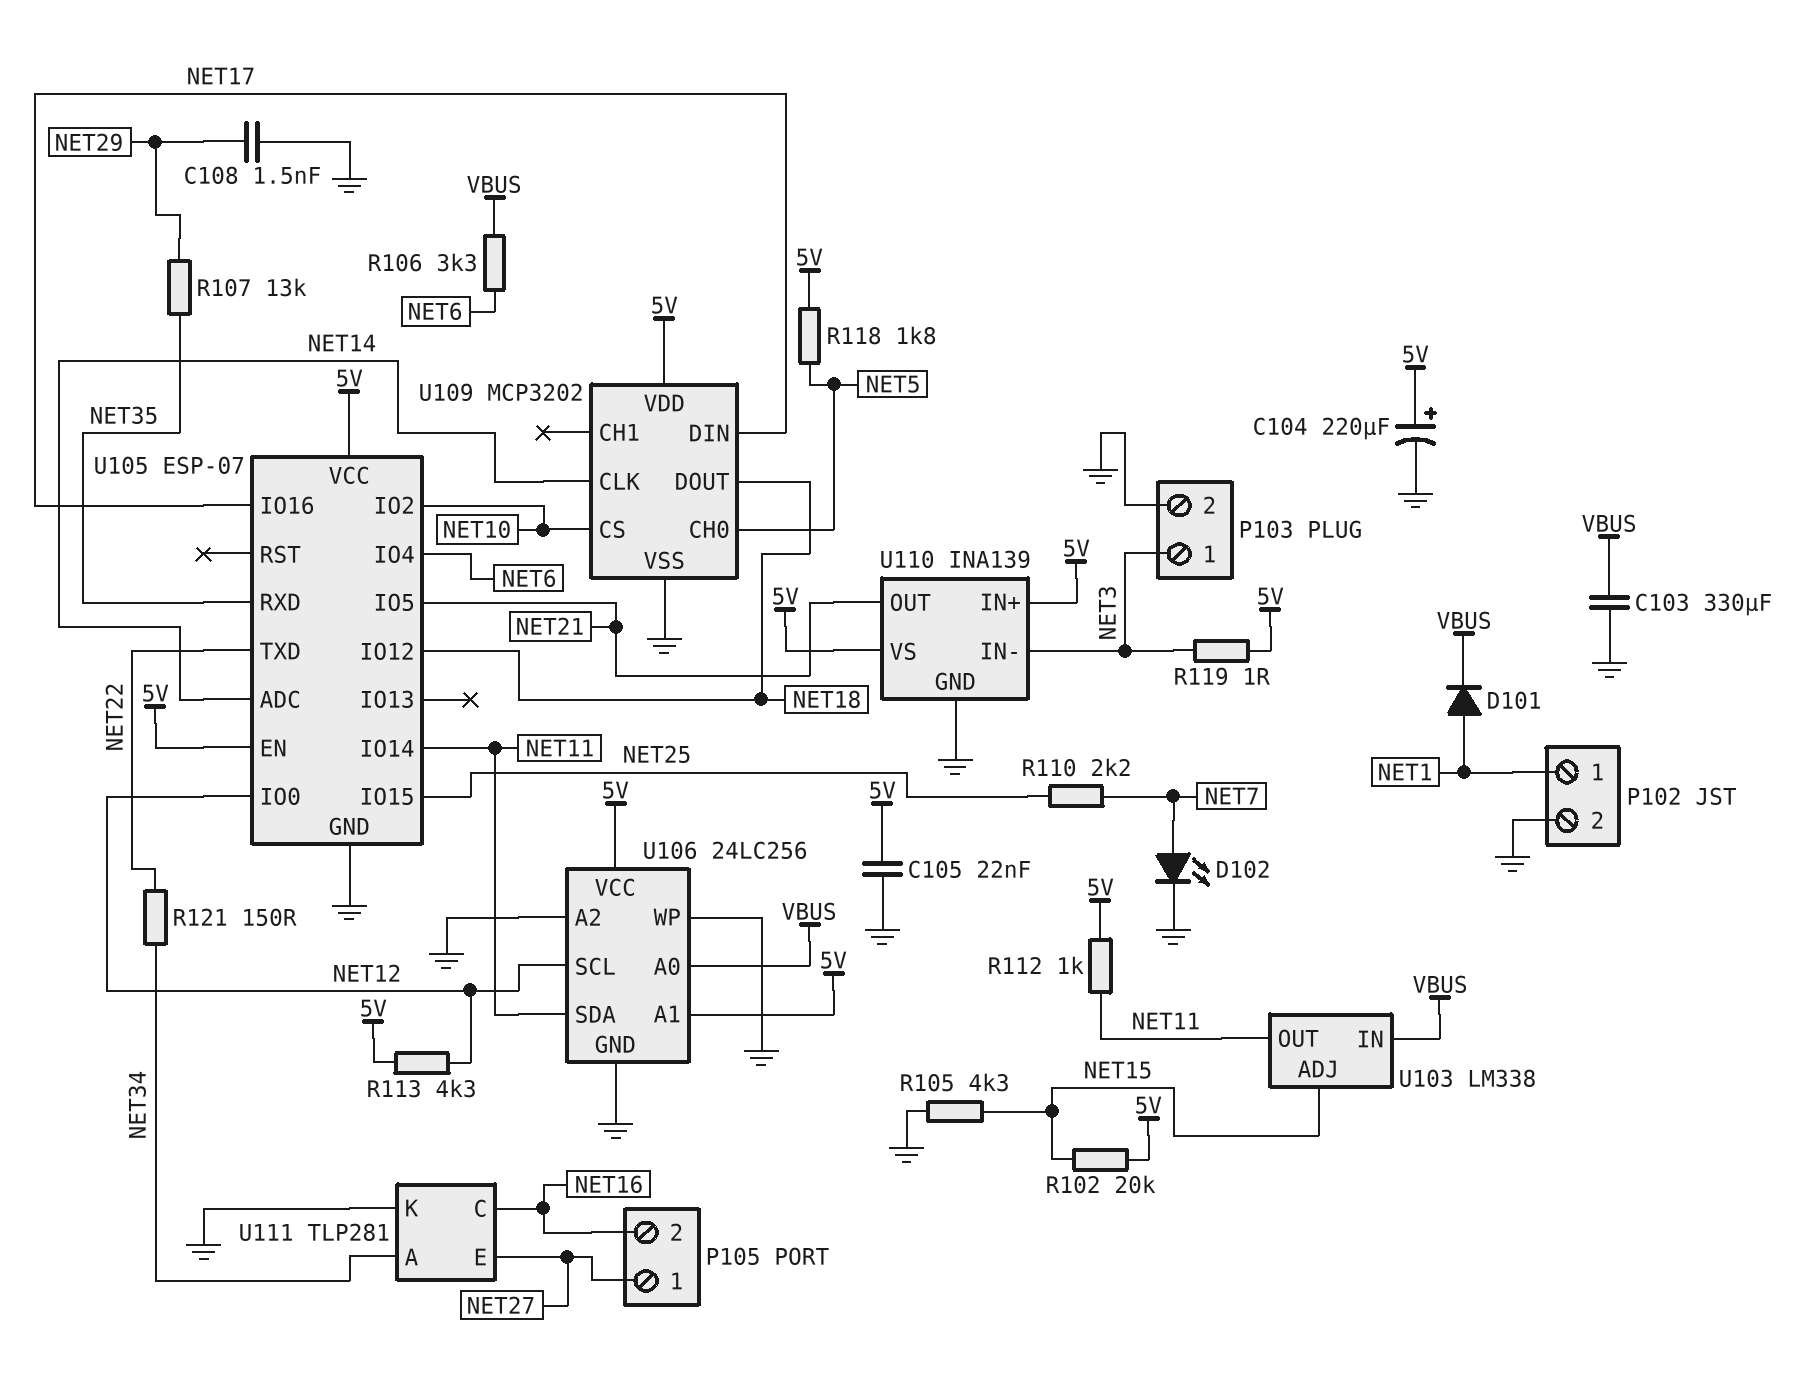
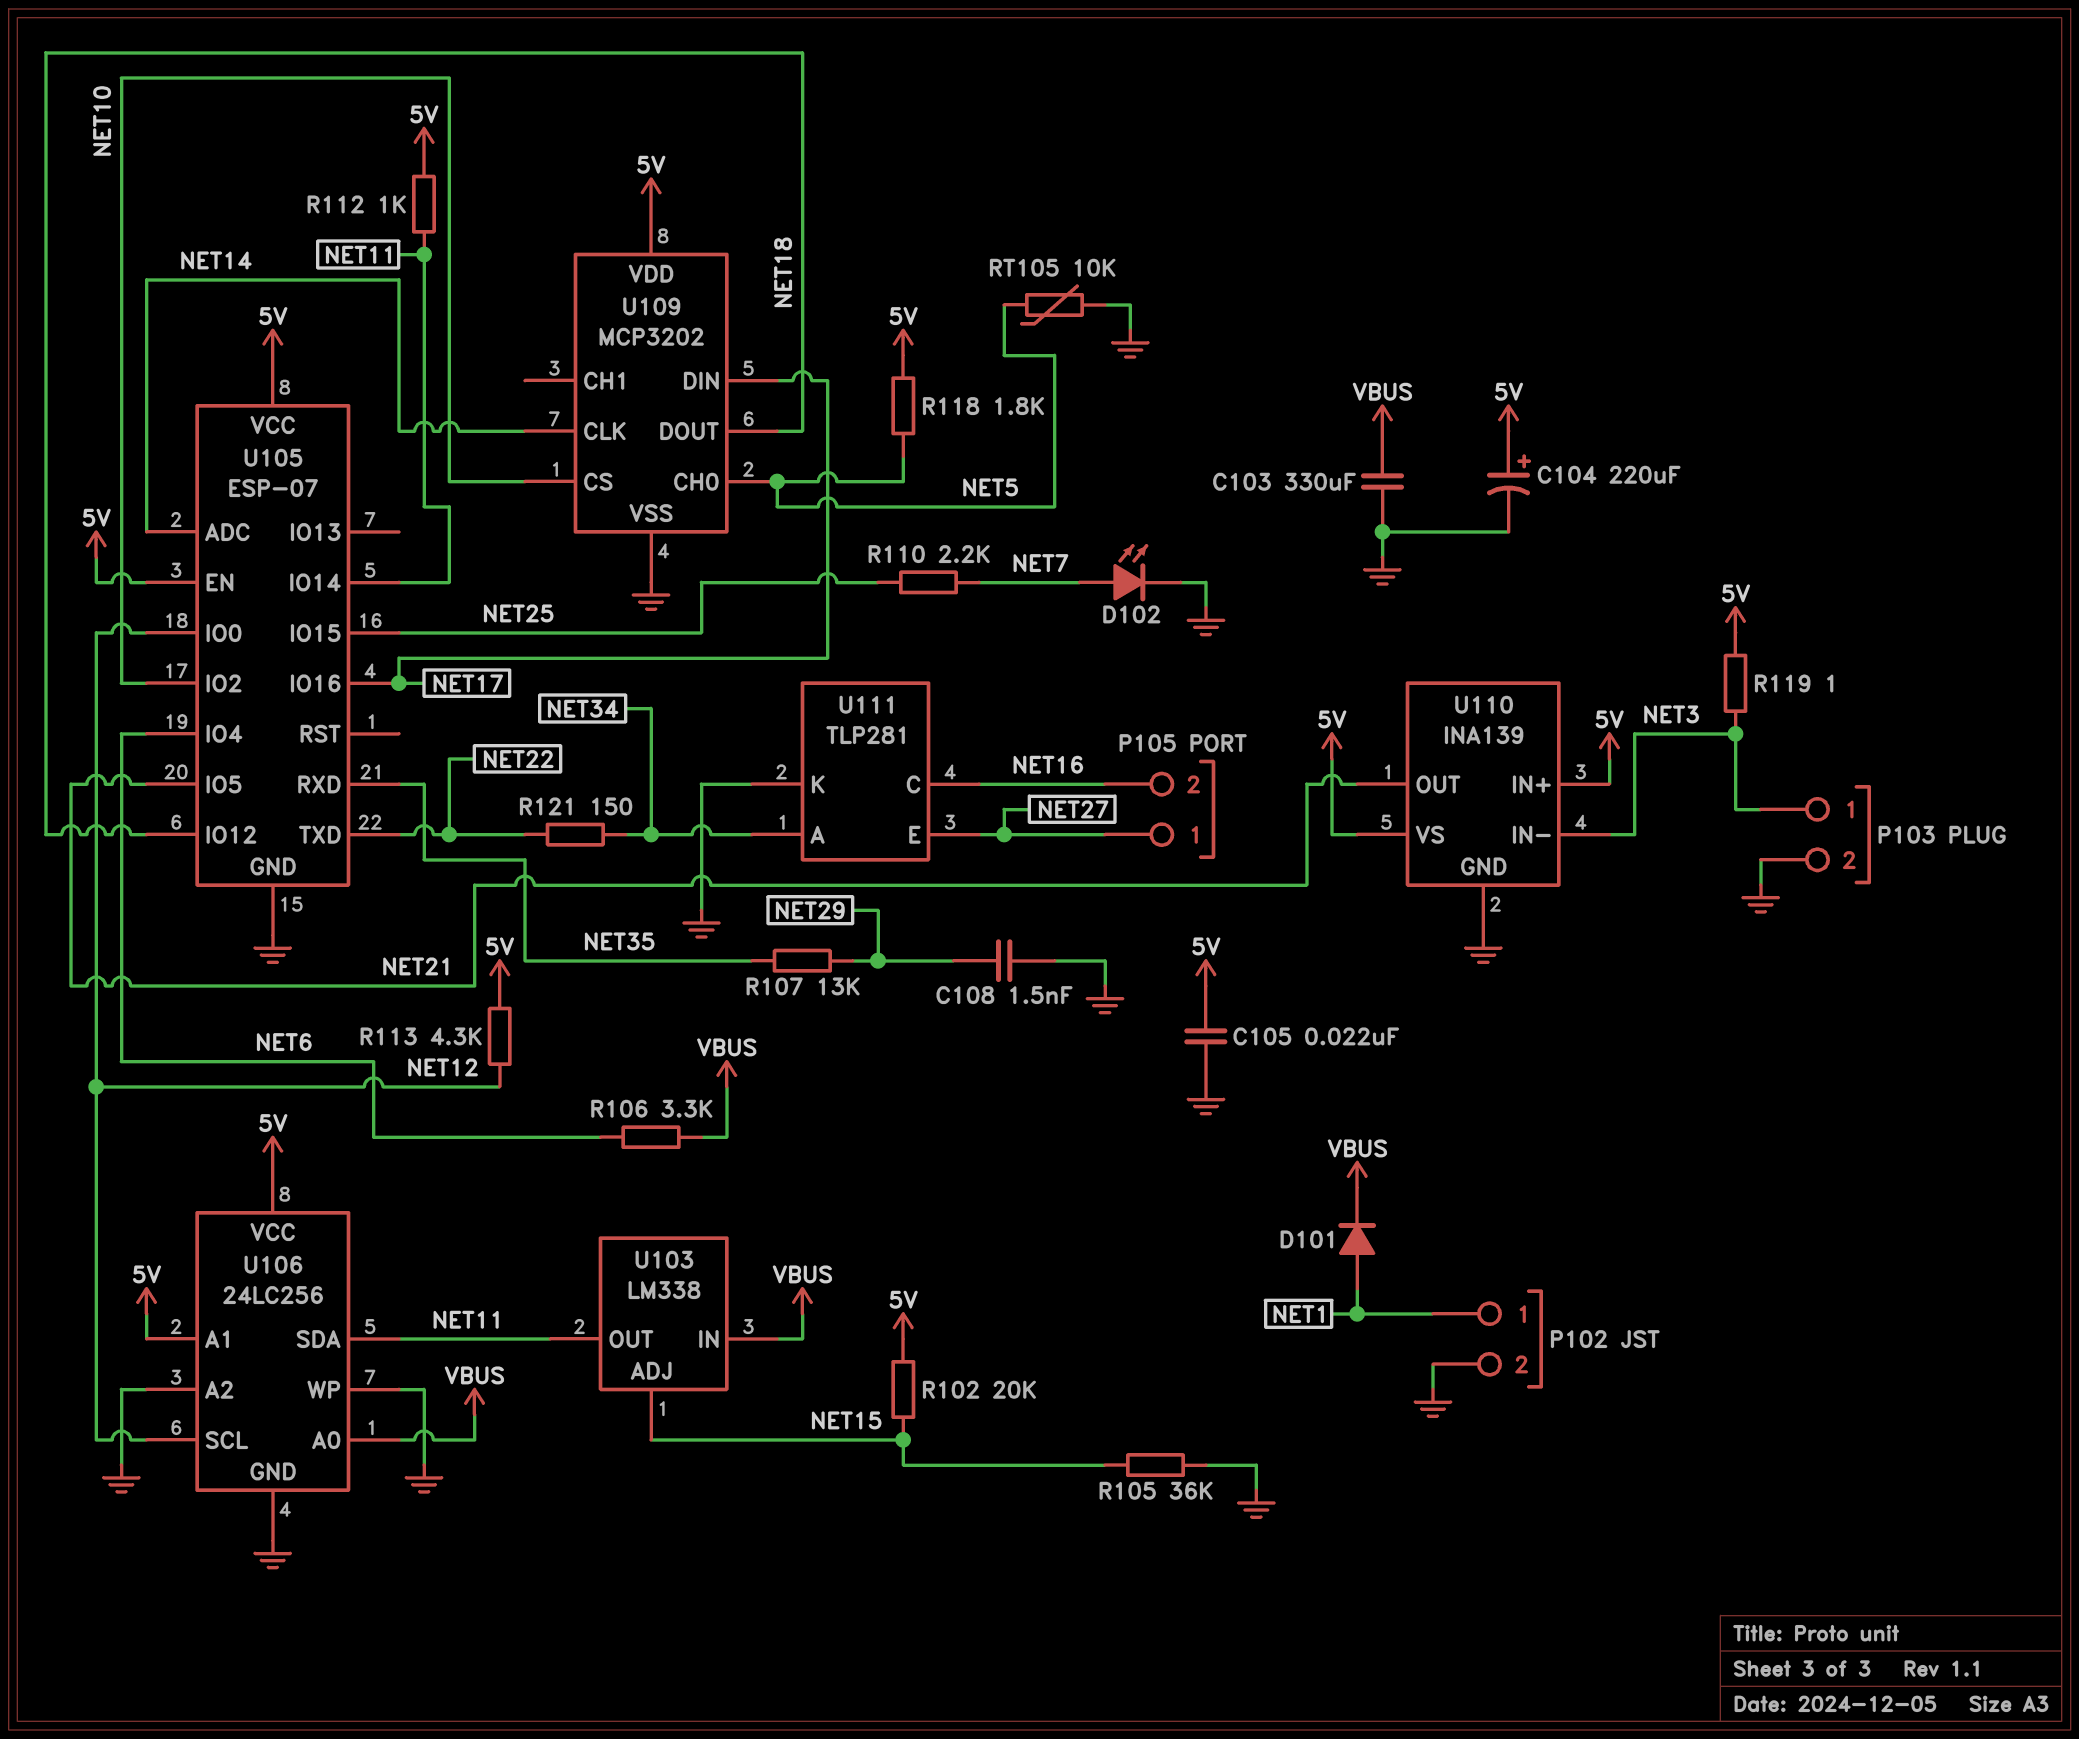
R105: 4.3k (GND, NET15) -> 36k (GND, NET15)
RT105: none -> 10k (GND, NET5)

